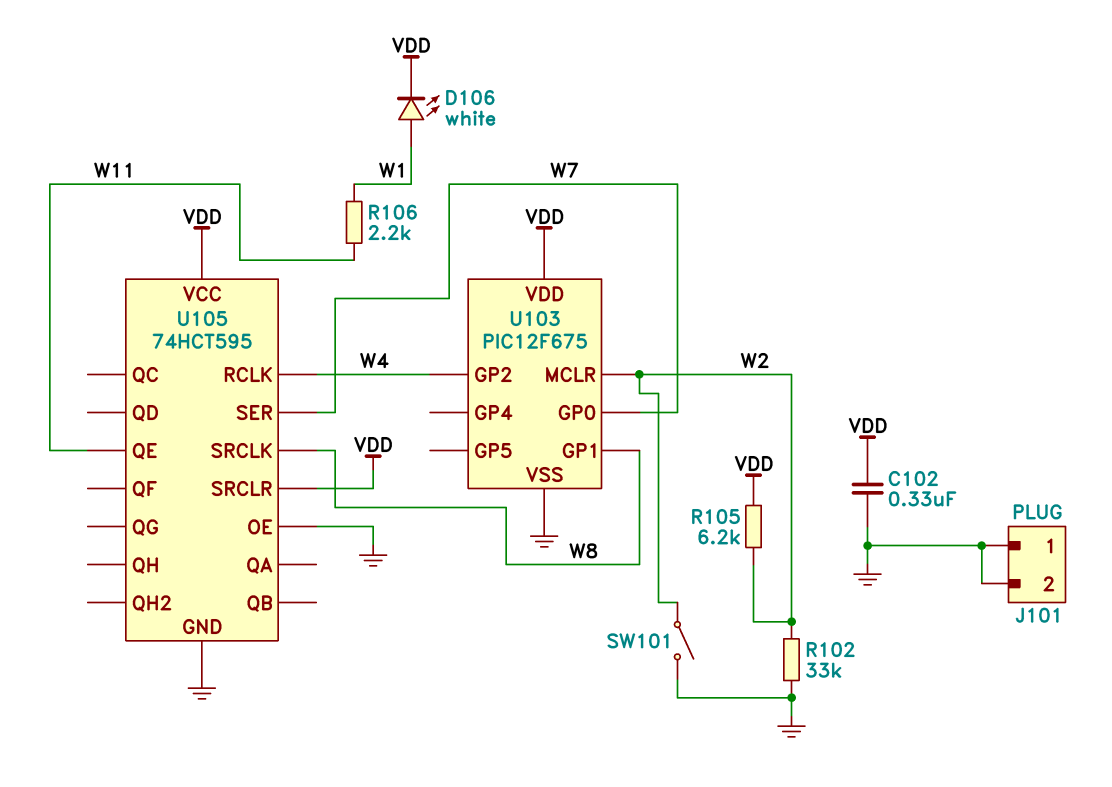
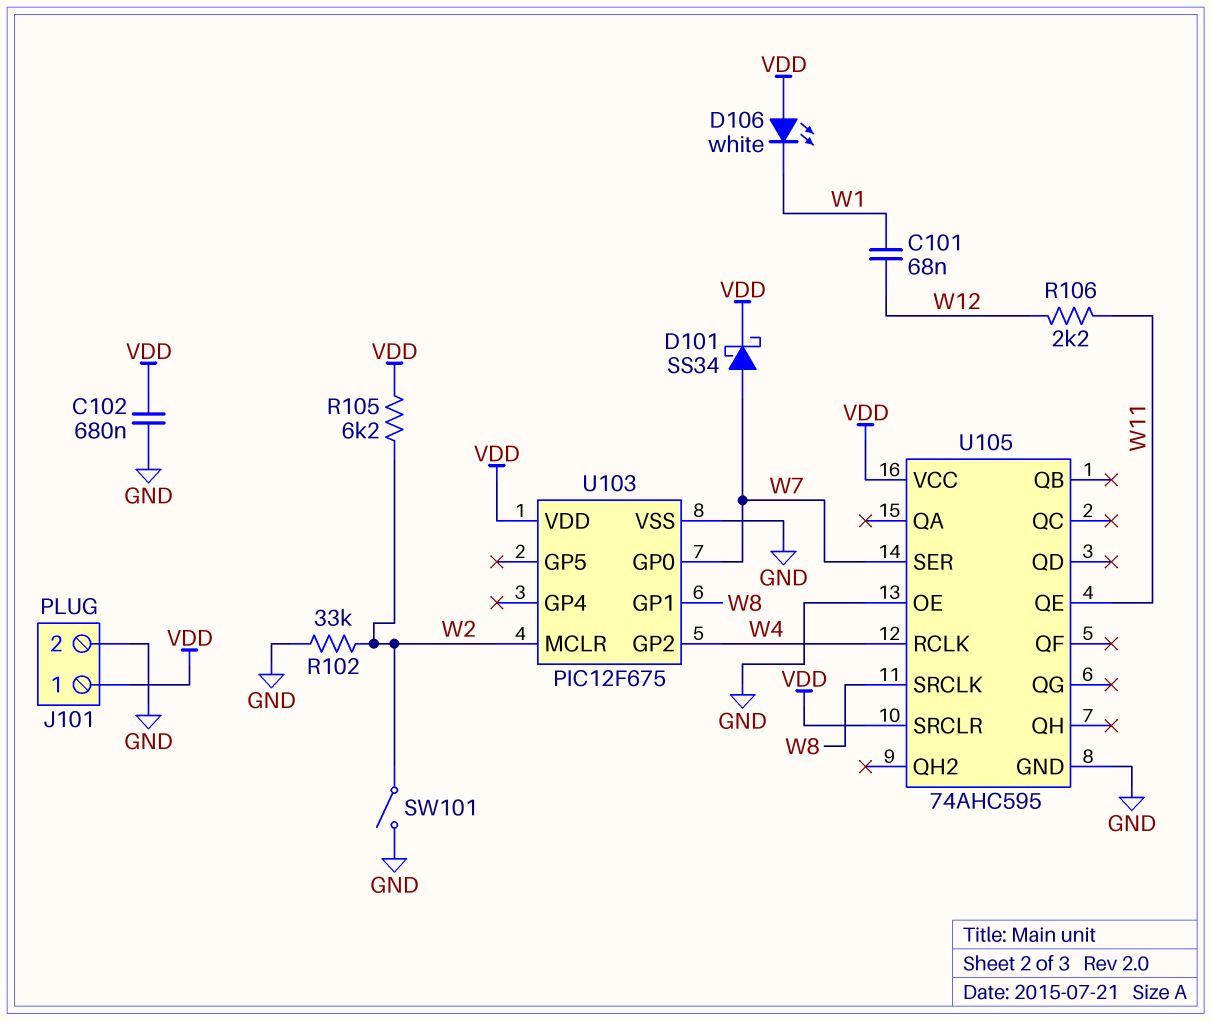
C101: none -> 68nF (W1, W12)
C102: 330nF (GND, VDD) -> 680nF (GND, VDD)
D101: none -> schottky SS34 (A W7, K VDD)
D106: LED white (A W1, K VDD) -> LED white (A VDD, K W1)
J101 pin 1: GND -> VDD
R106: 2.2k (W1, W11) -> 2.2k (W11, W12)
U105: 74HCT595 -> 74AHC595

